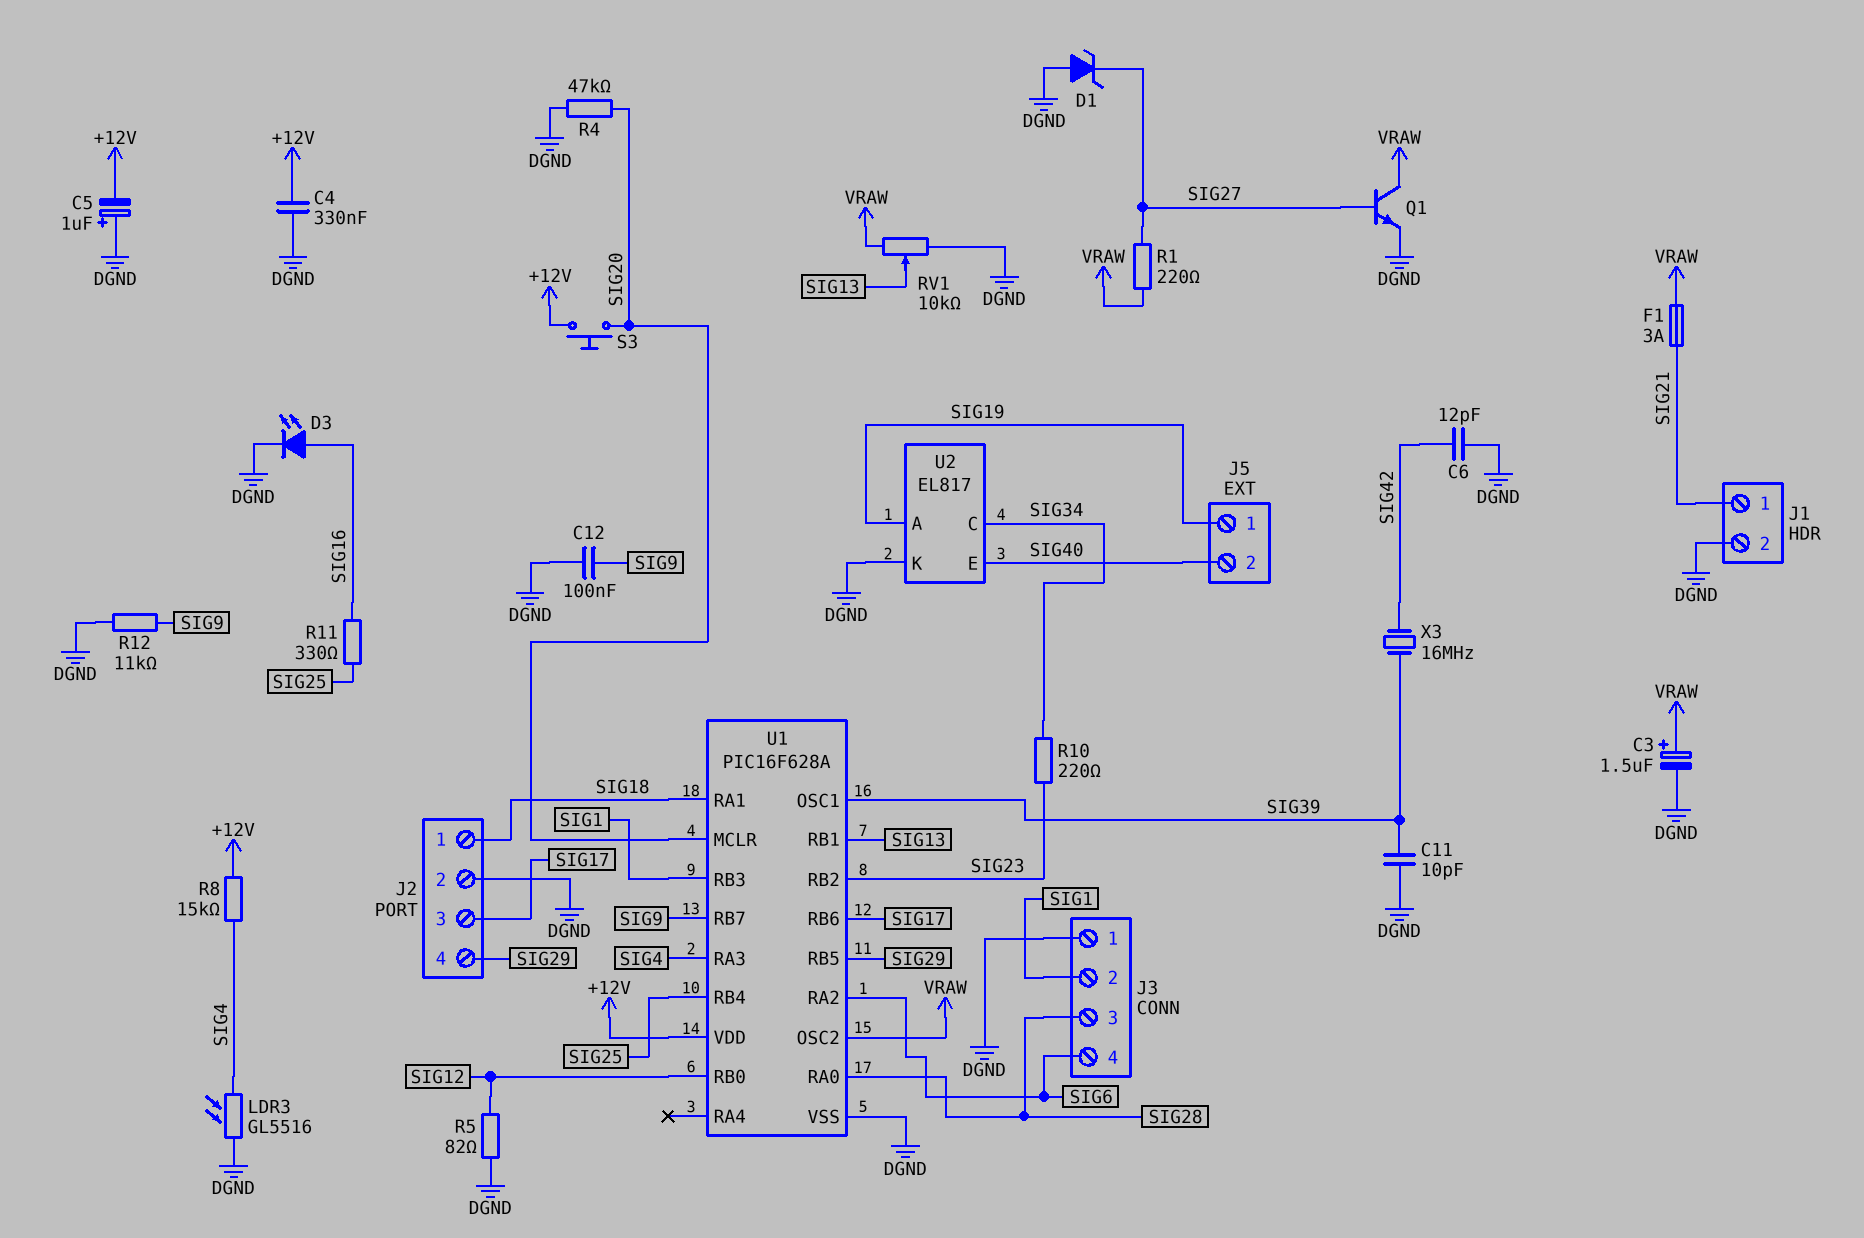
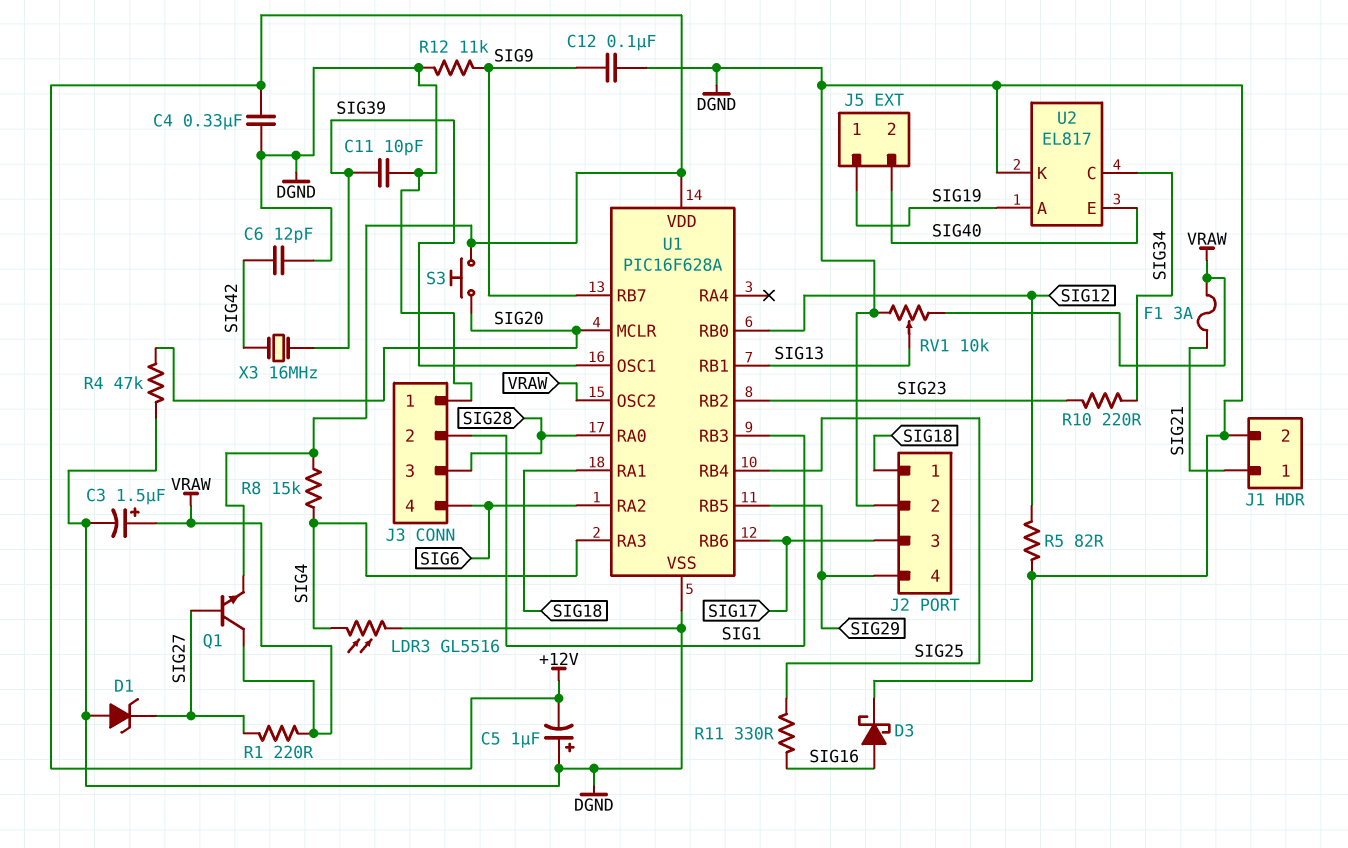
D3: LED (A SIG16, K DGND) -> schottky (A SIG16, K DGND)
Q1: NPN (B SIG27, C VRAW, E DGND) -> NPN (B SIG27, C VRAW, E +12V)

